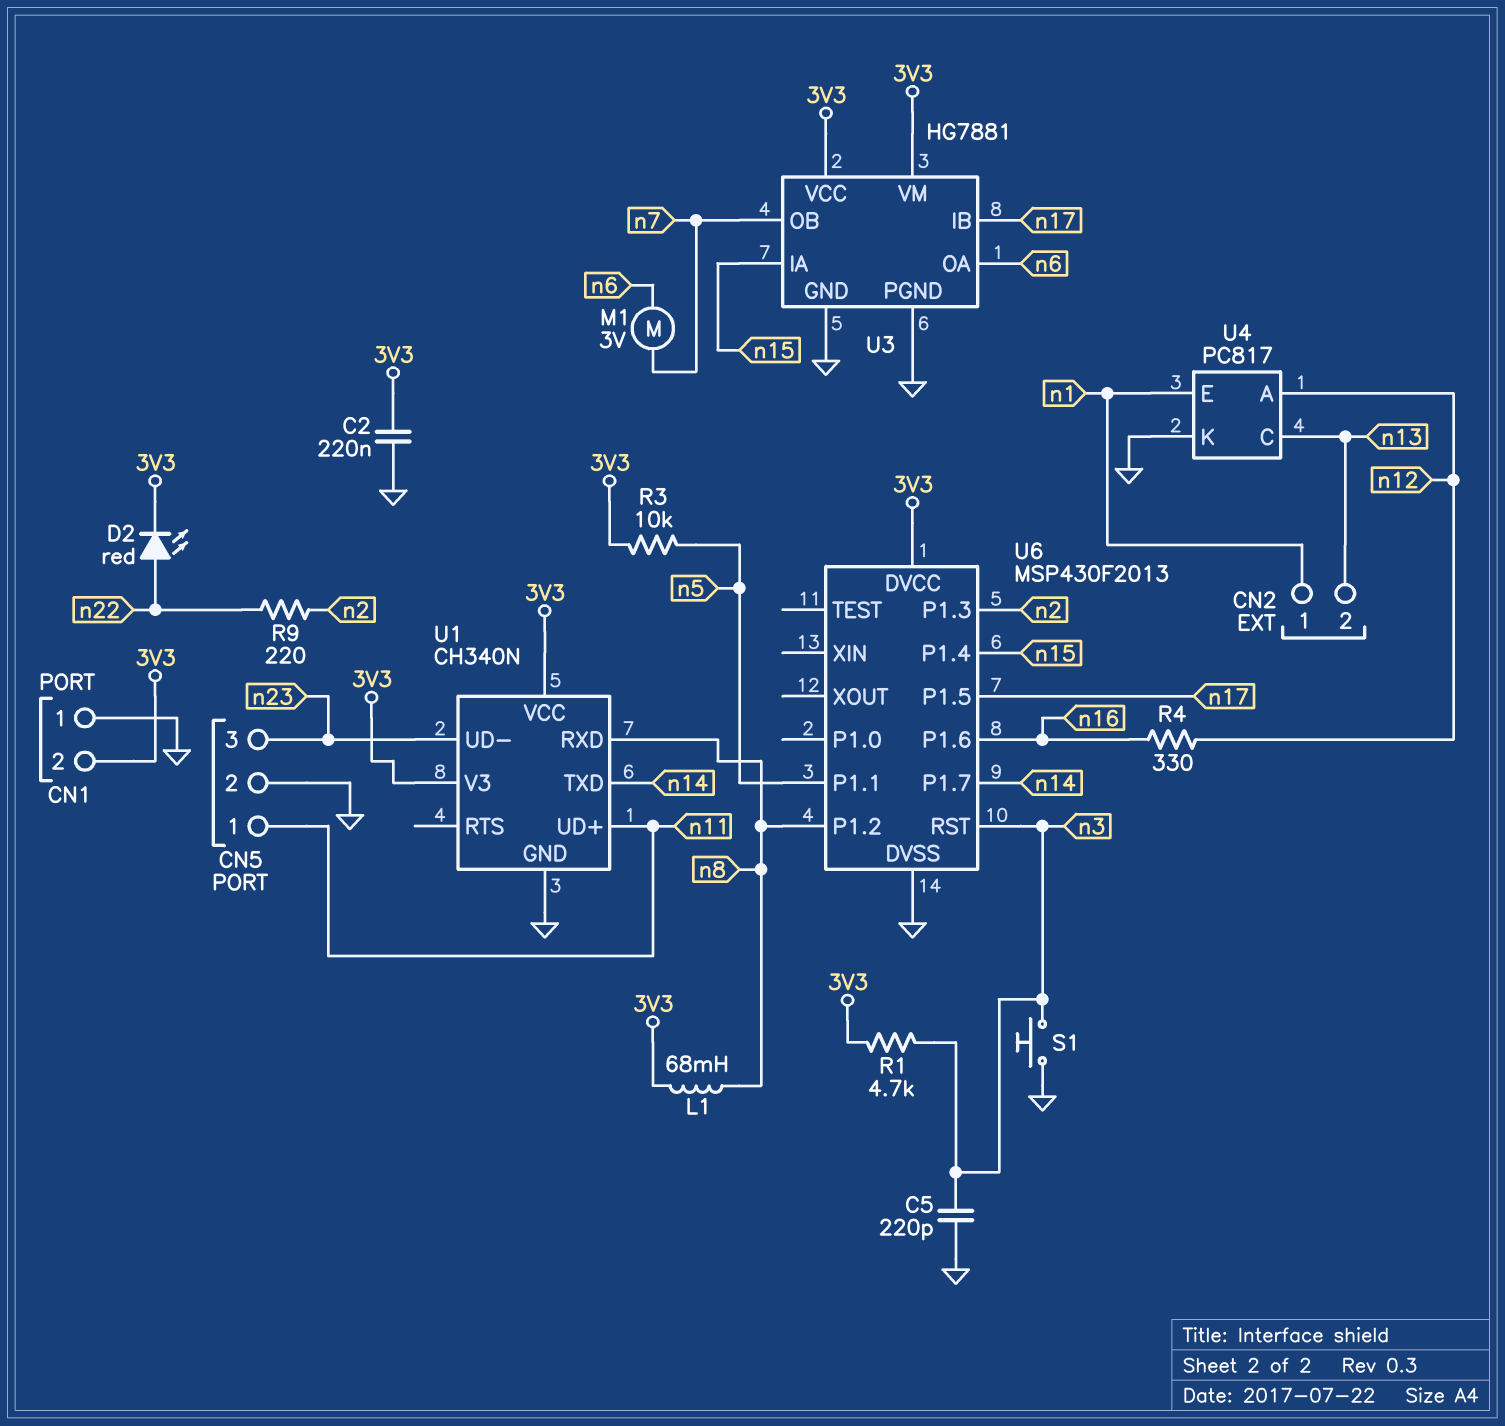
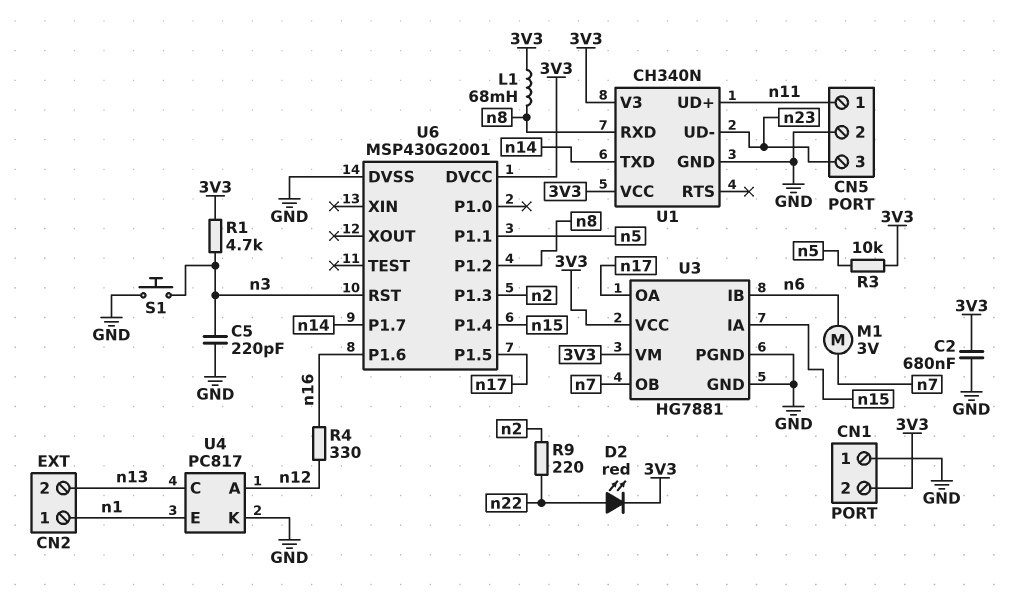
C2: 220nF (3V3, GND) -> 680nF (3V3, GND)
U3 pin IB: n17 -> n6
U3 pin OA: n6 -> n17
U6: MSP430F2013 -> MSP430G2001

